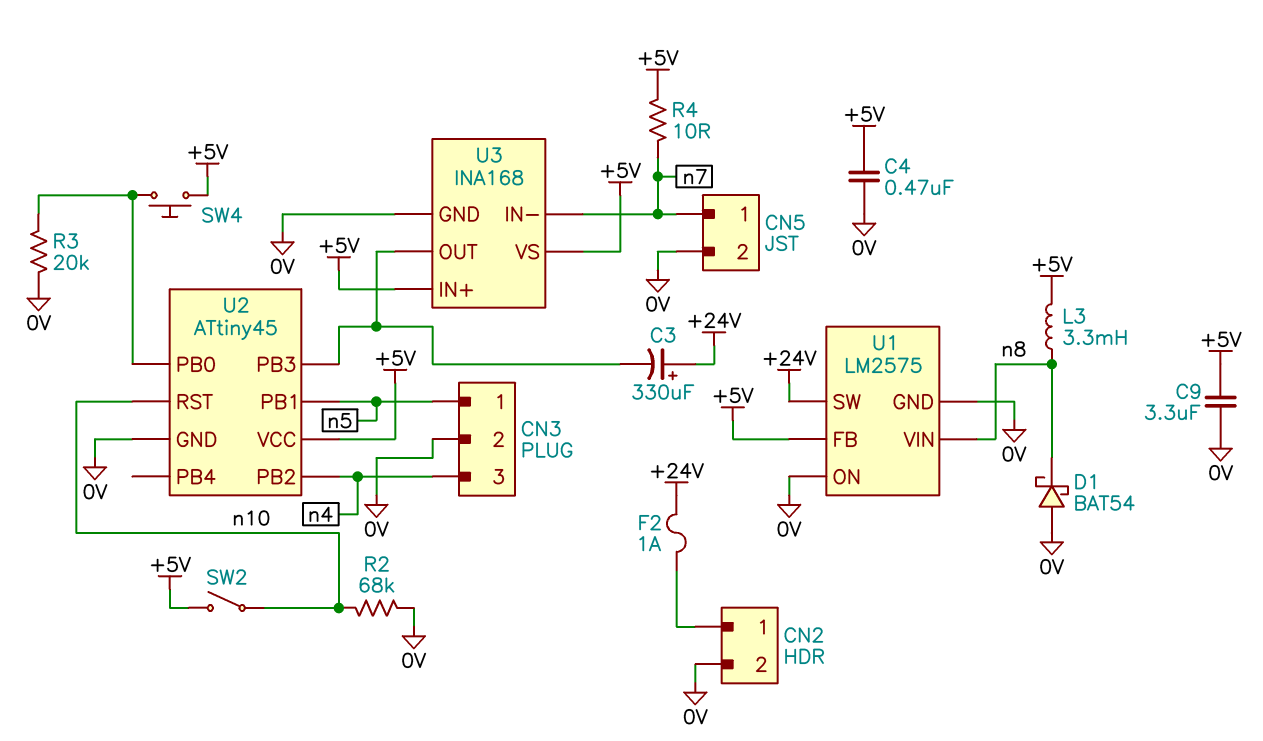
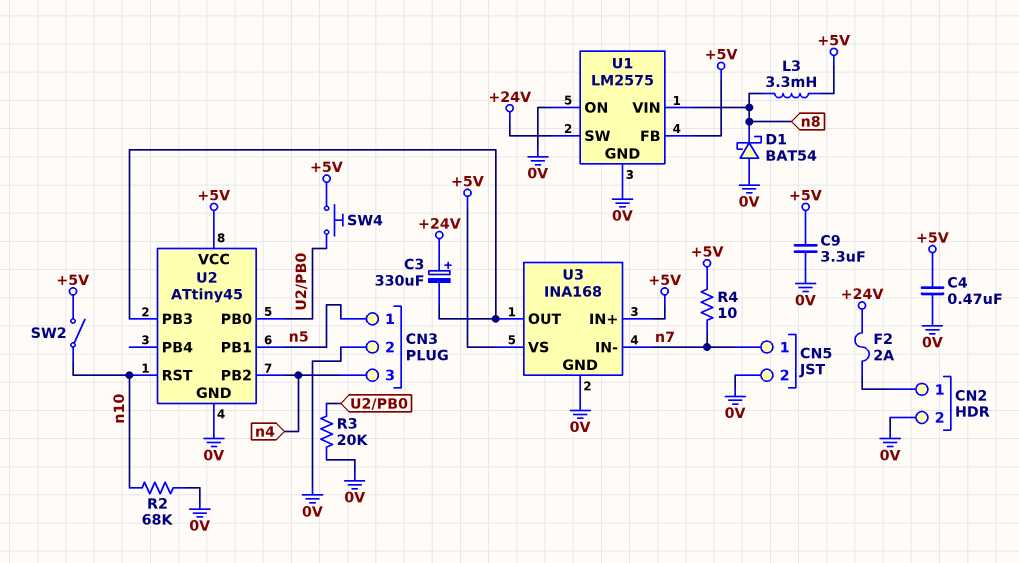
F2: 1A (+24V, CN2/1) -> 2A (+24V, CN2/1)

